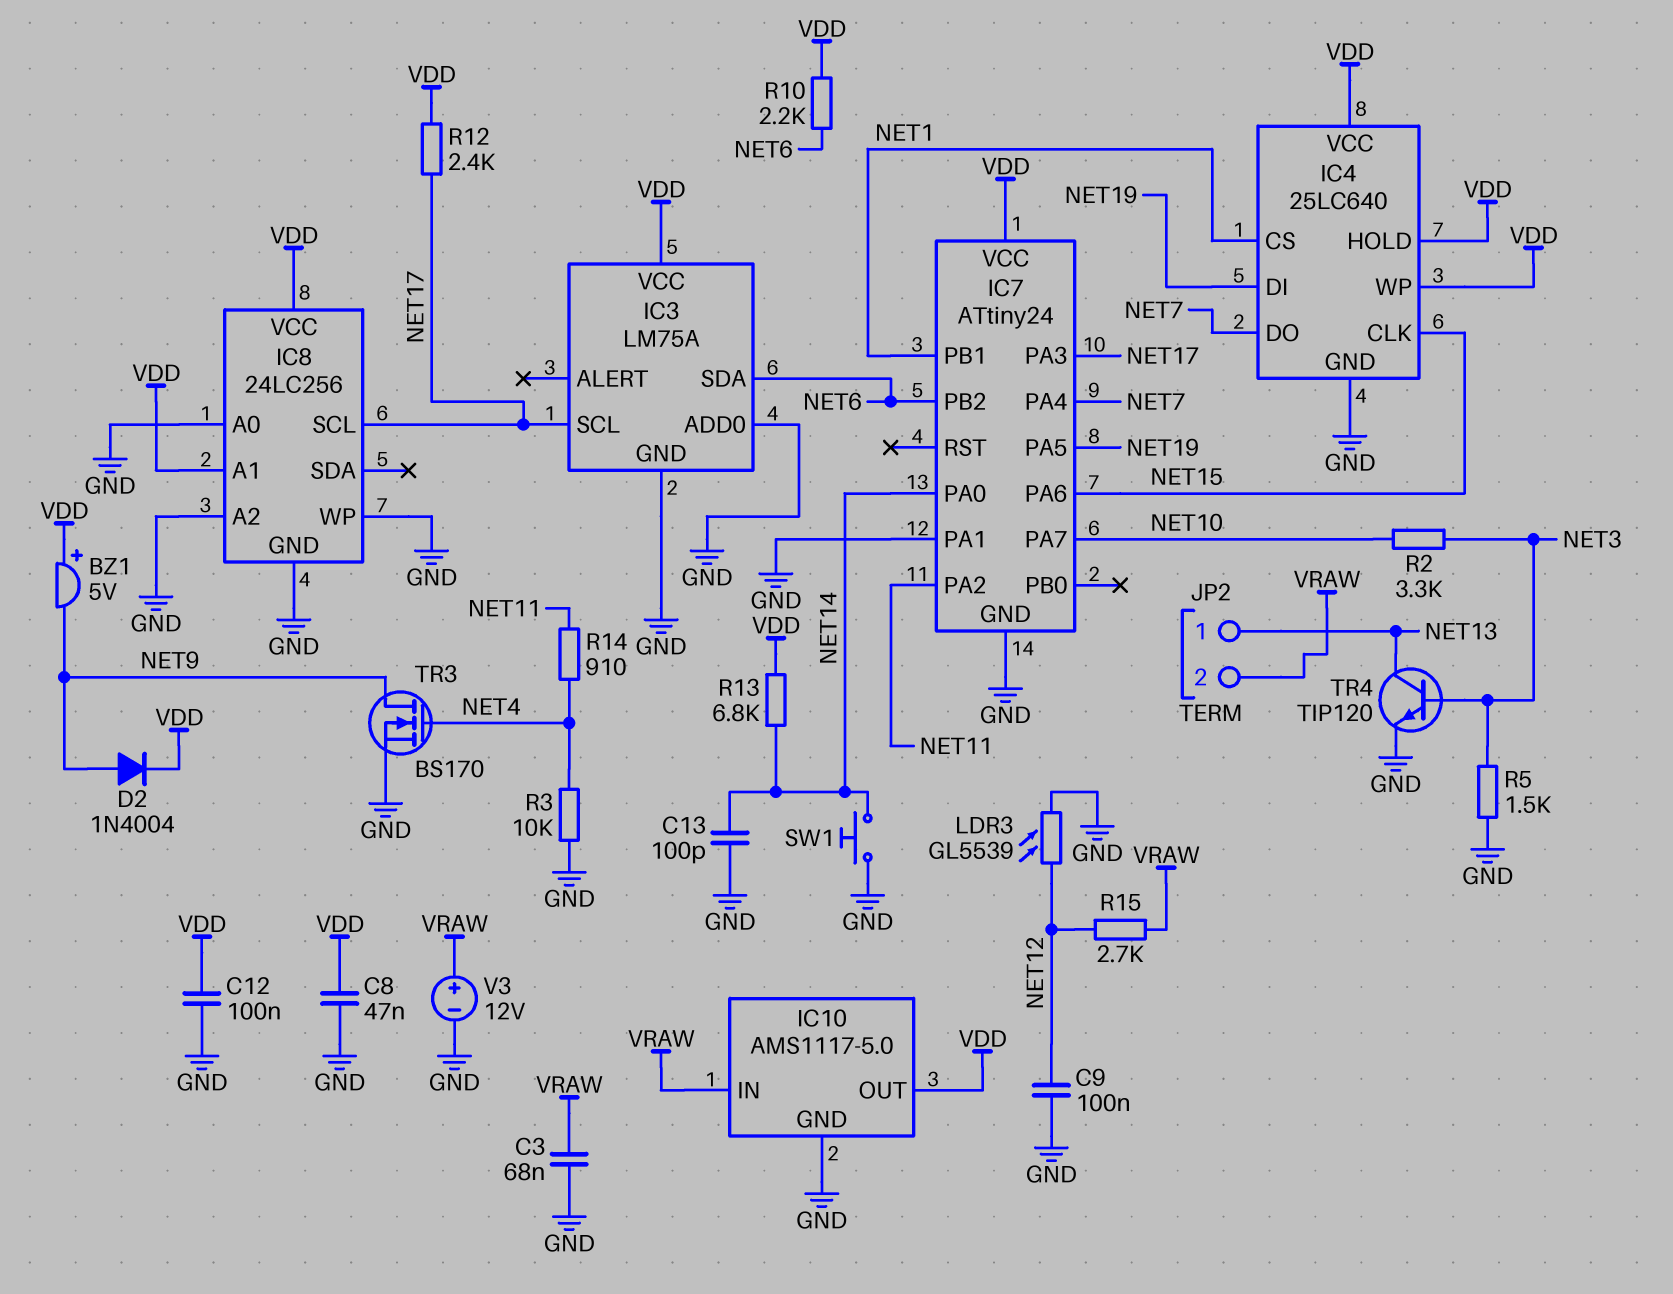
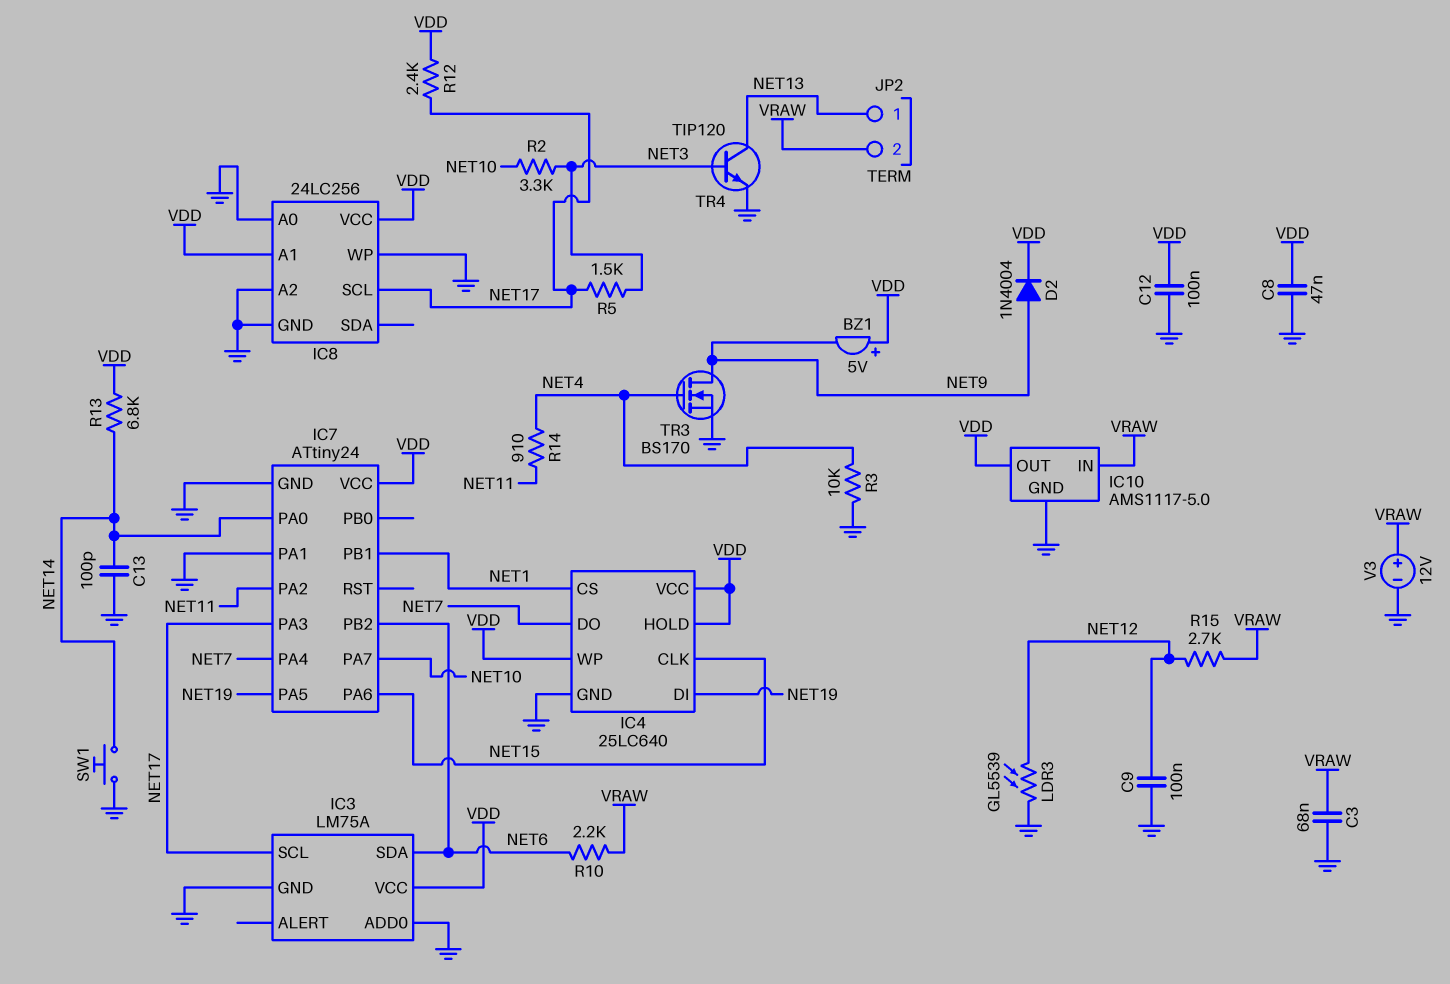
R5: 1.5k (GND, NET3) -> 1.5k (NET3, NET17)
R10: 2.2k (NET6, VDD) -> 2.2k (NET6, VRAW)

